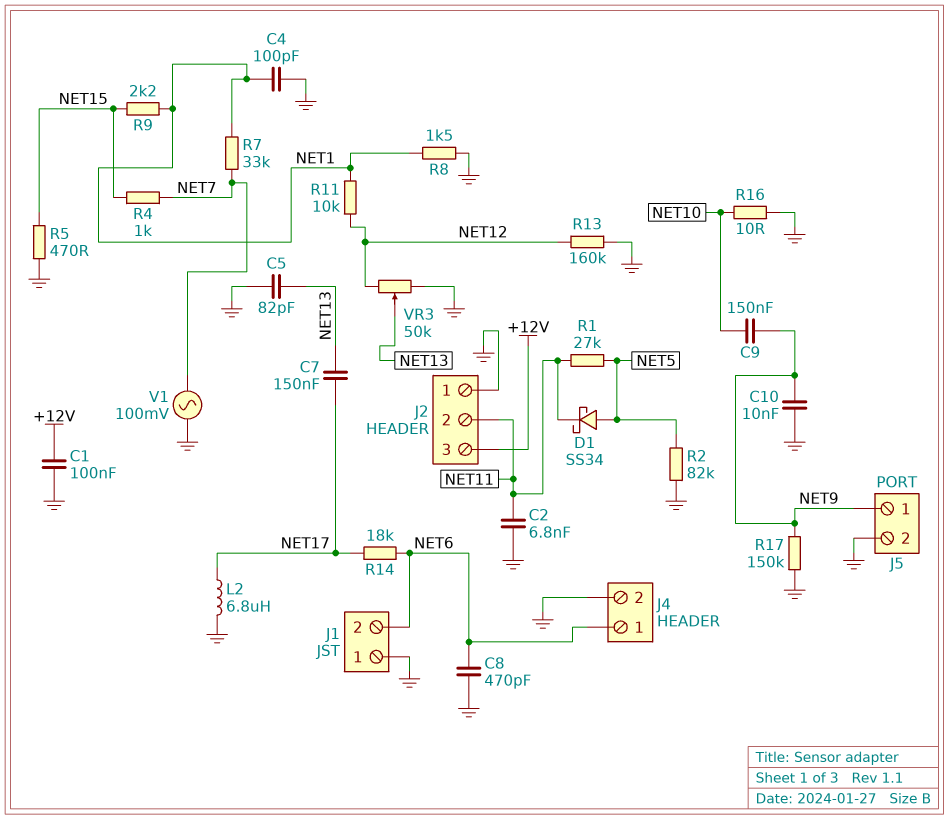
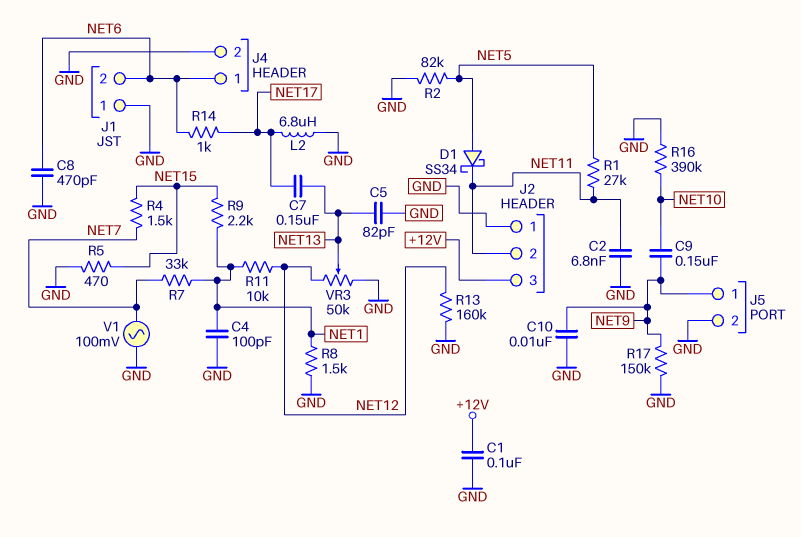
R4: 1k (NET7, NET15) -> 1.5k (NET7, NET15)
R14: 18k (NET6, NET17) -> 1k (NET6, NET17)
R16: 10 (GND, NET10) -> 390k (GND, NET10)

